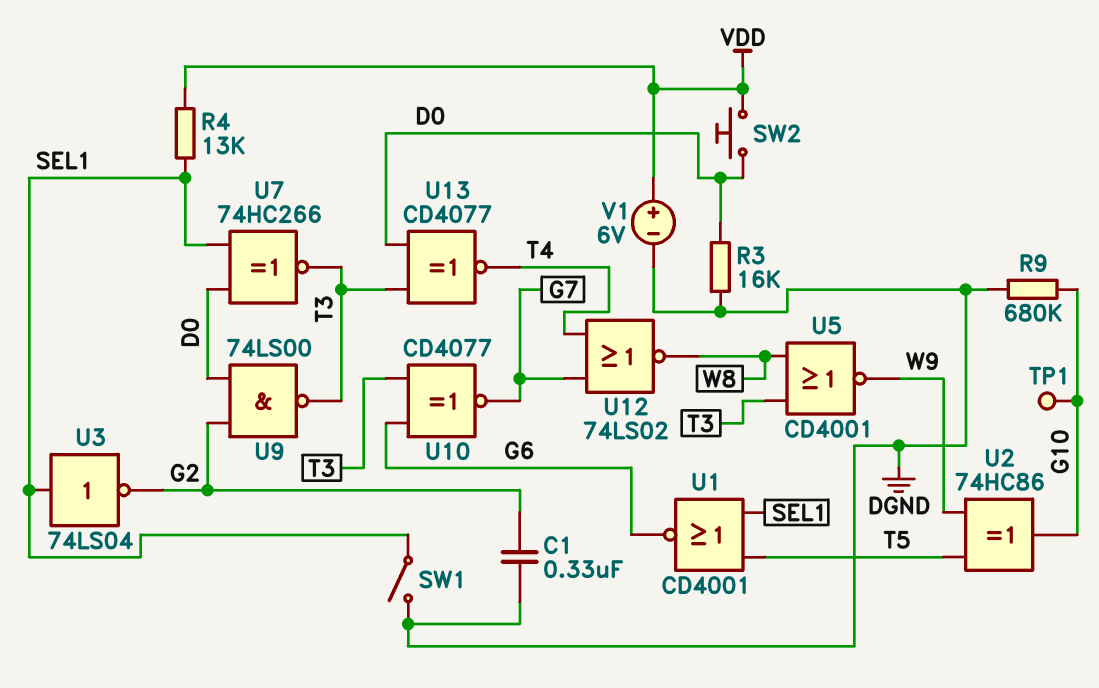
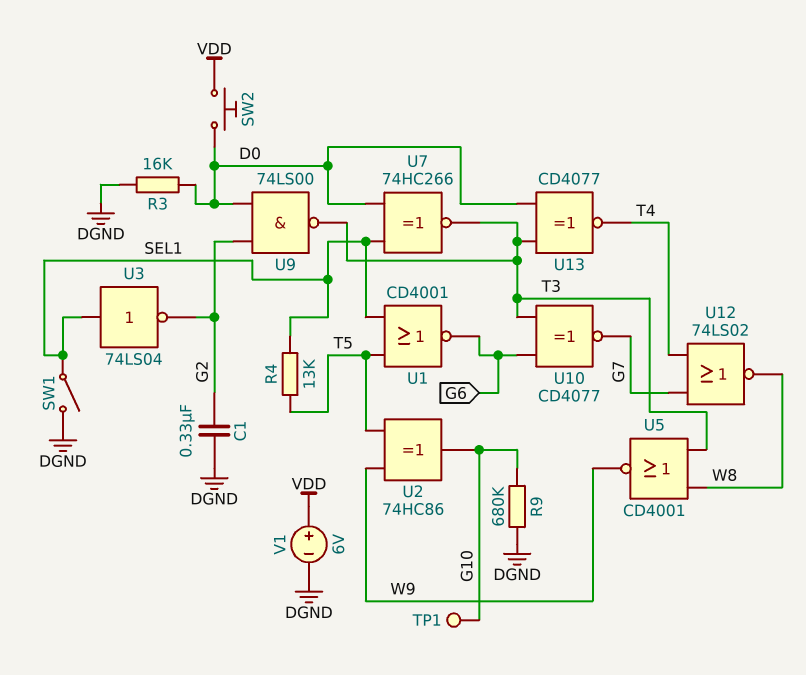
R4: 13k (SEL1, VDD) -> 13k (SEL1, T5)

